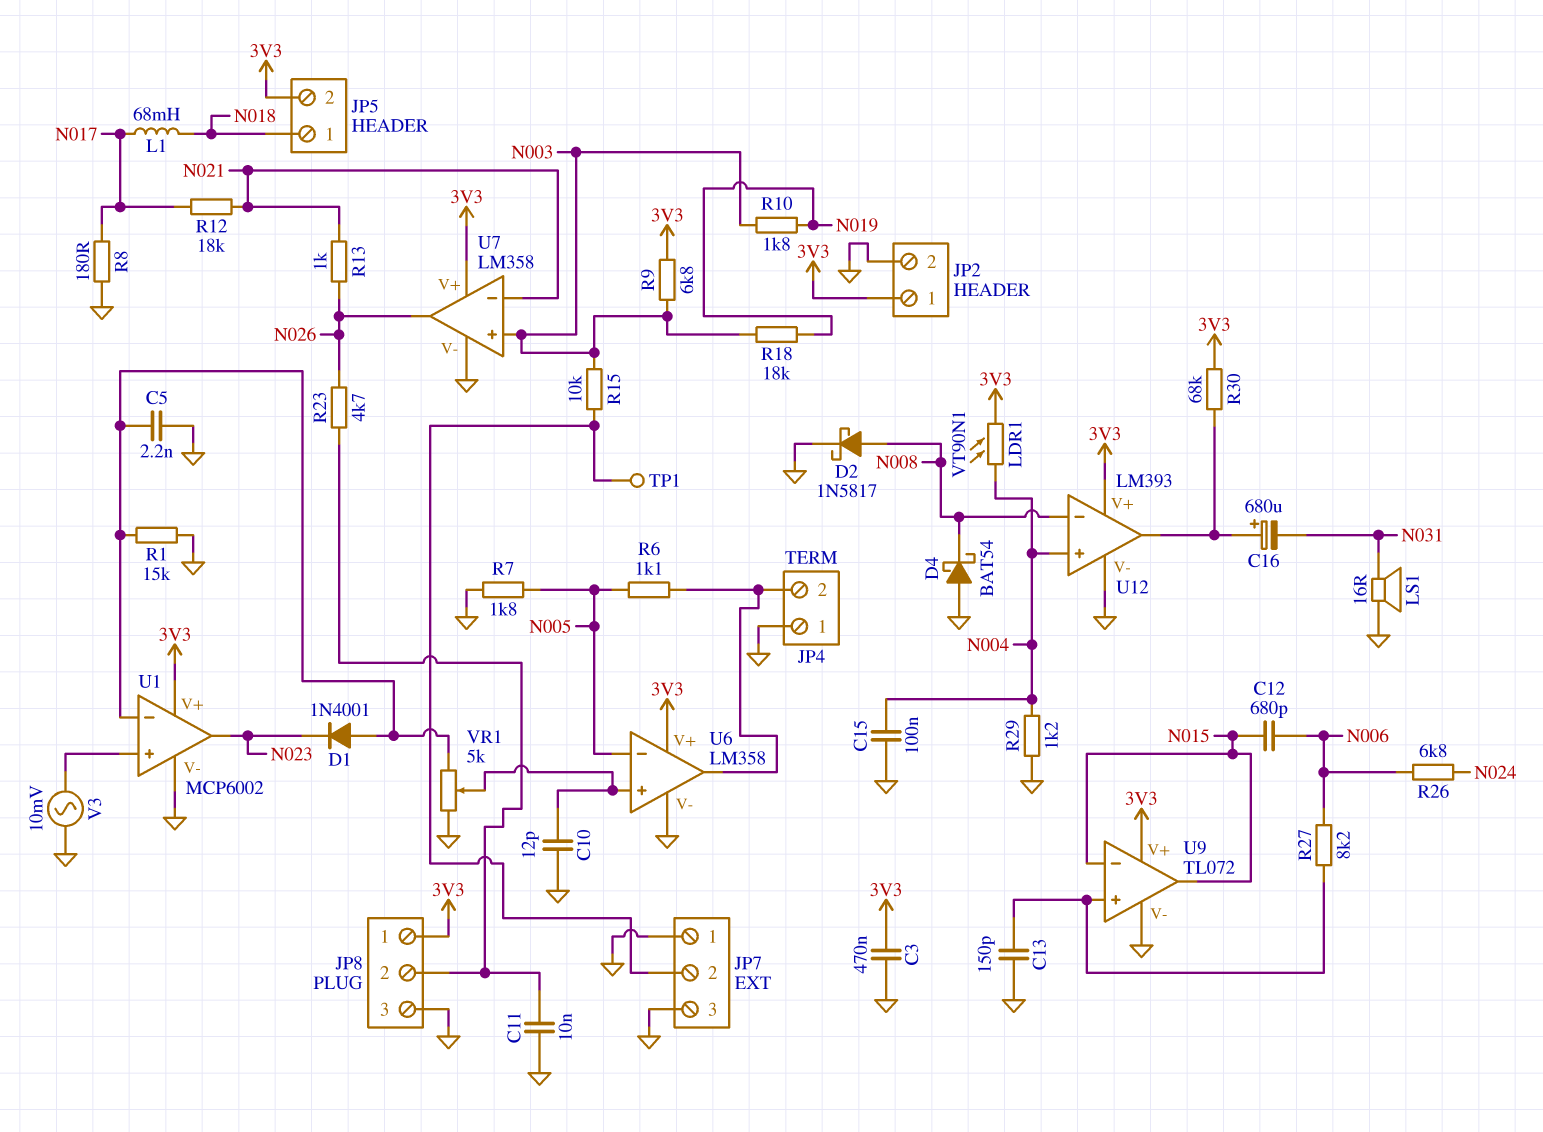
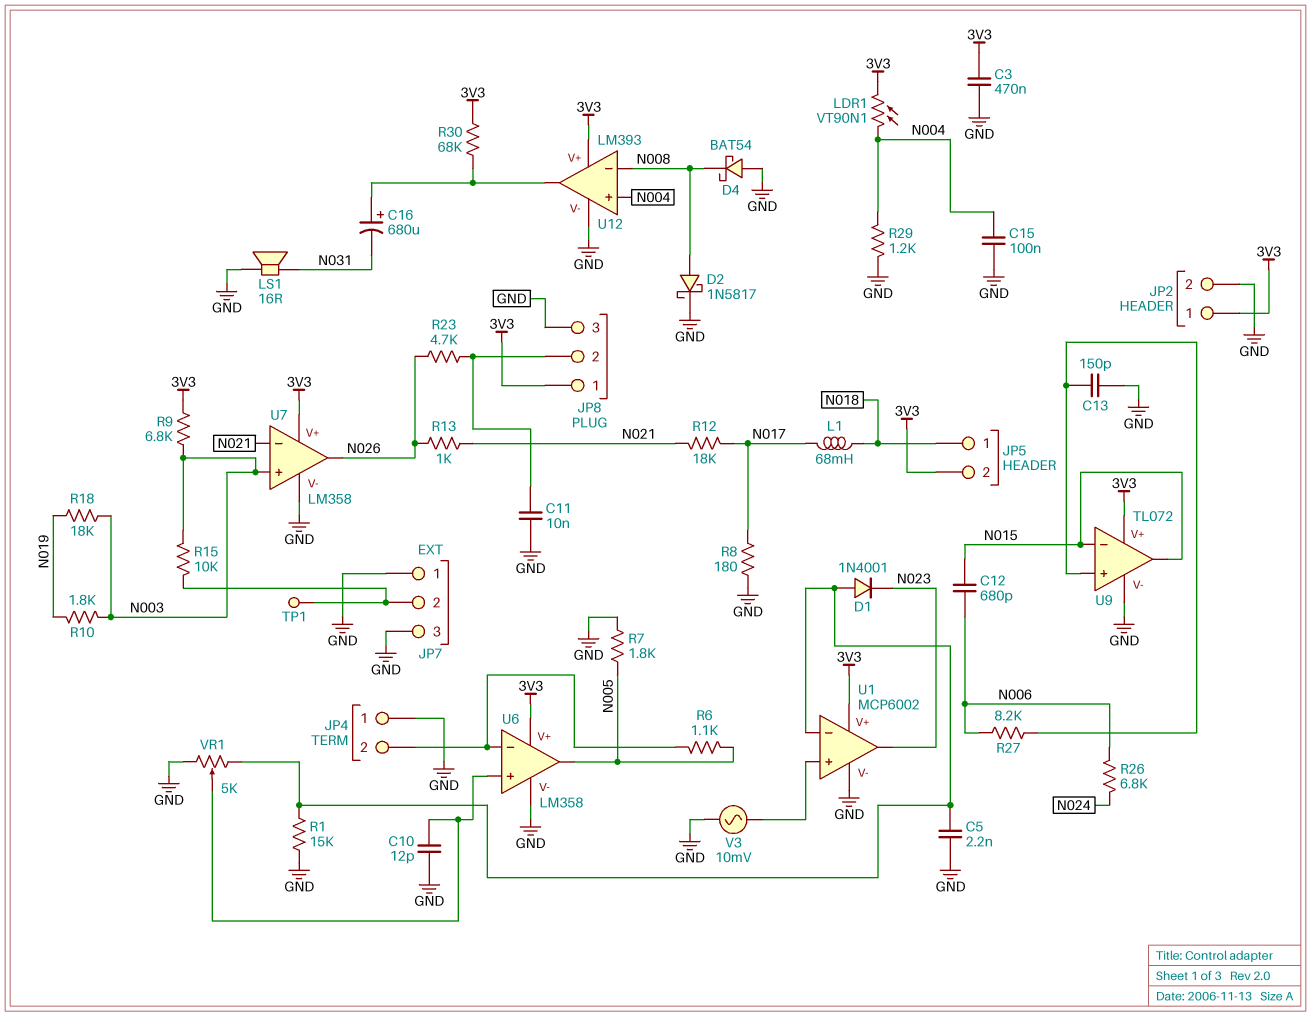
U6 pin in-: N005 -> JP4/2
U6 pin out: JP4/2 -> N005

